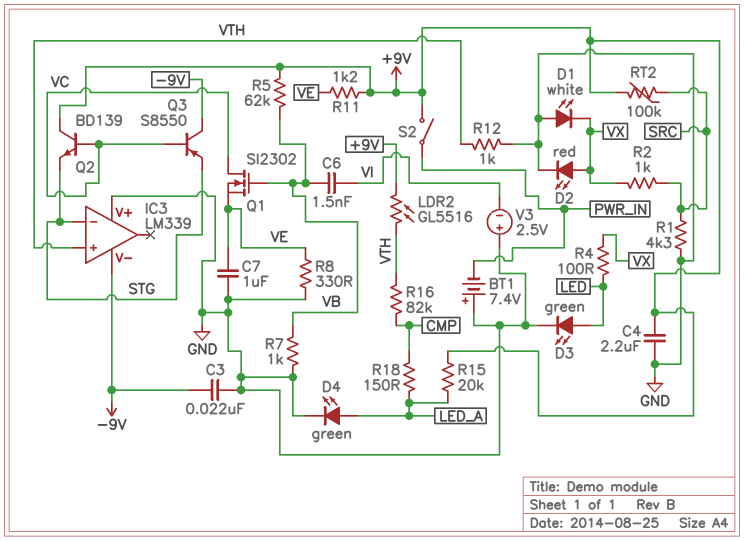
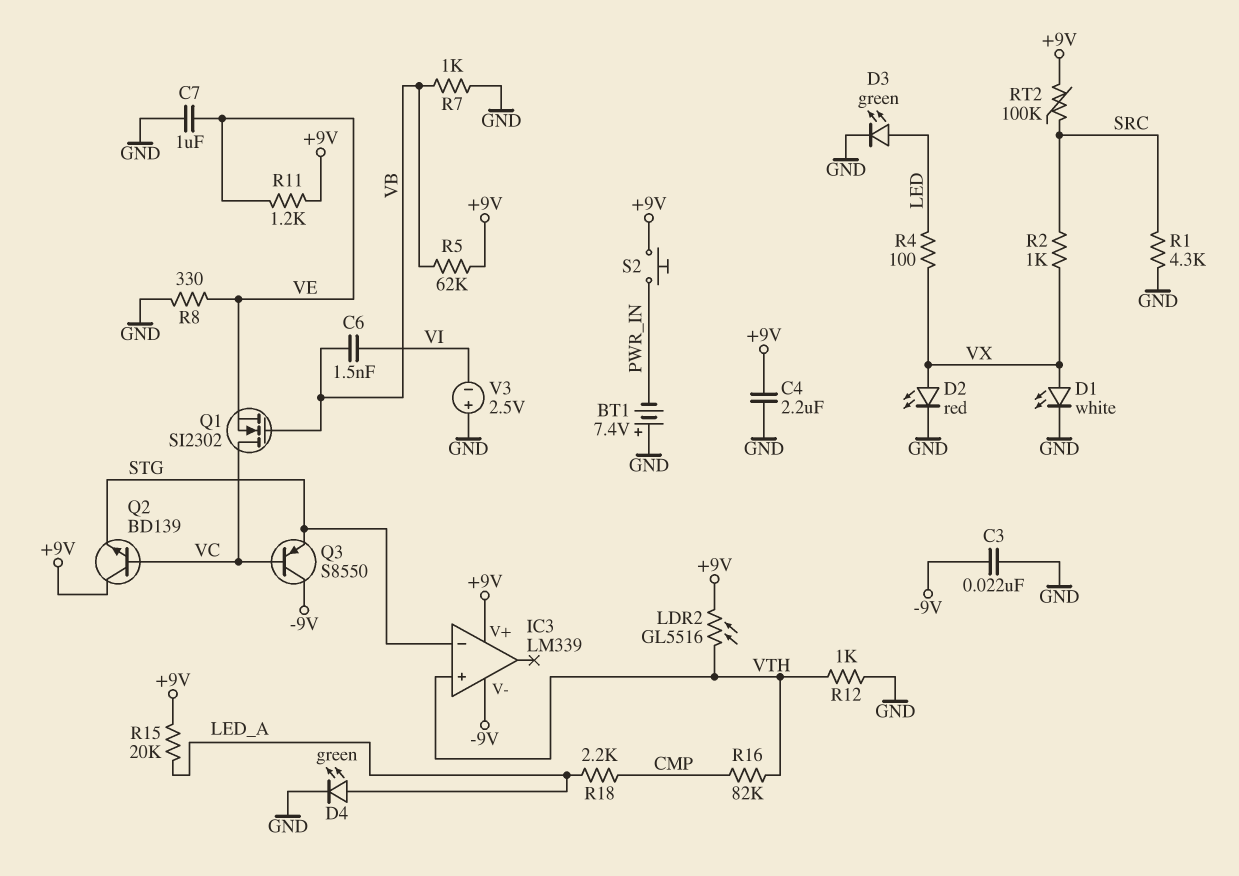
D1: LED white (A GND, K VX) -> LED white (A VX, K GND)
IC3 pin V+: GND -> +9V
R18: 150 (CMP, LED_A) -> 2.2k (CMP, LED_A)
S2: switch (+9V, PWR_IN) -> button (+9V, PWR_IN)

